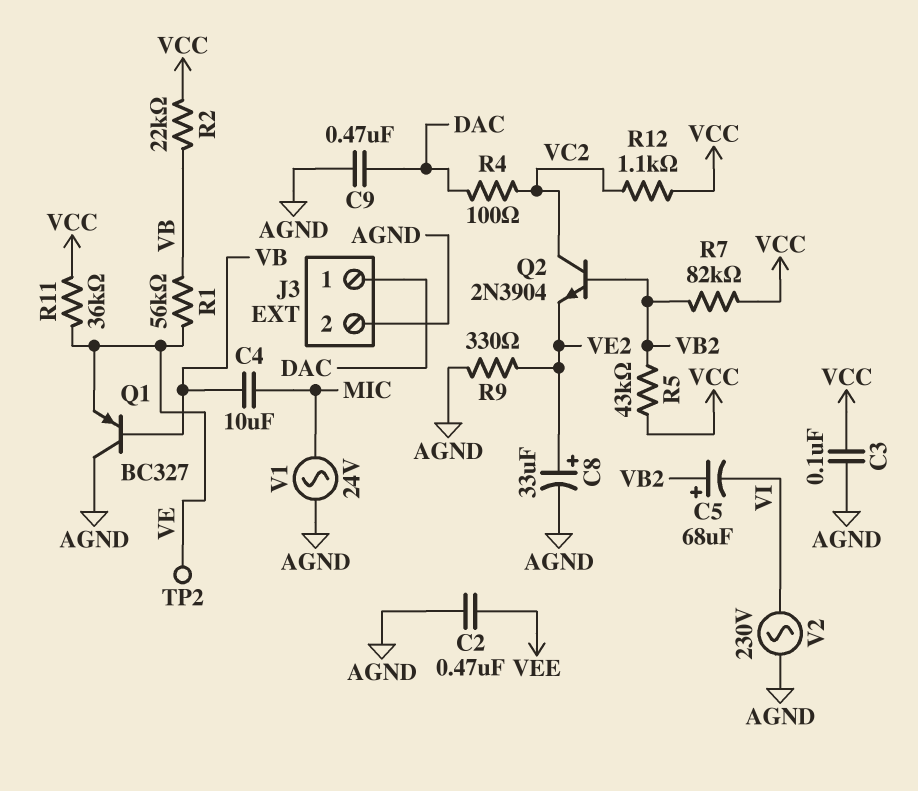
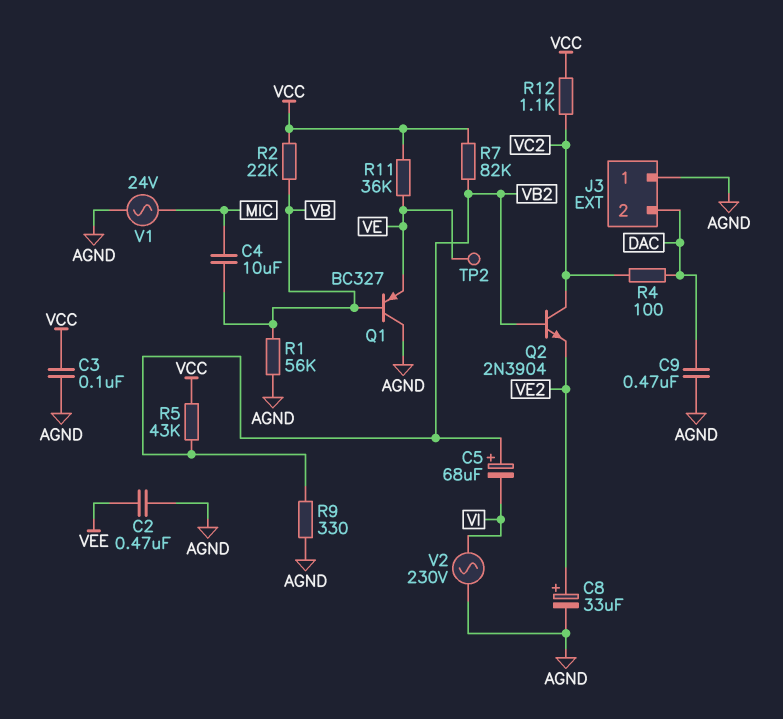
J3 pin 1: DAC -> AGND
J3 pin 2: AGND -> DAC
R1: 56k (VB, VE) -> 56k (AGND, VB)
R9: 330 (AGND, VE2) -> 330 (AGND, VB2)

